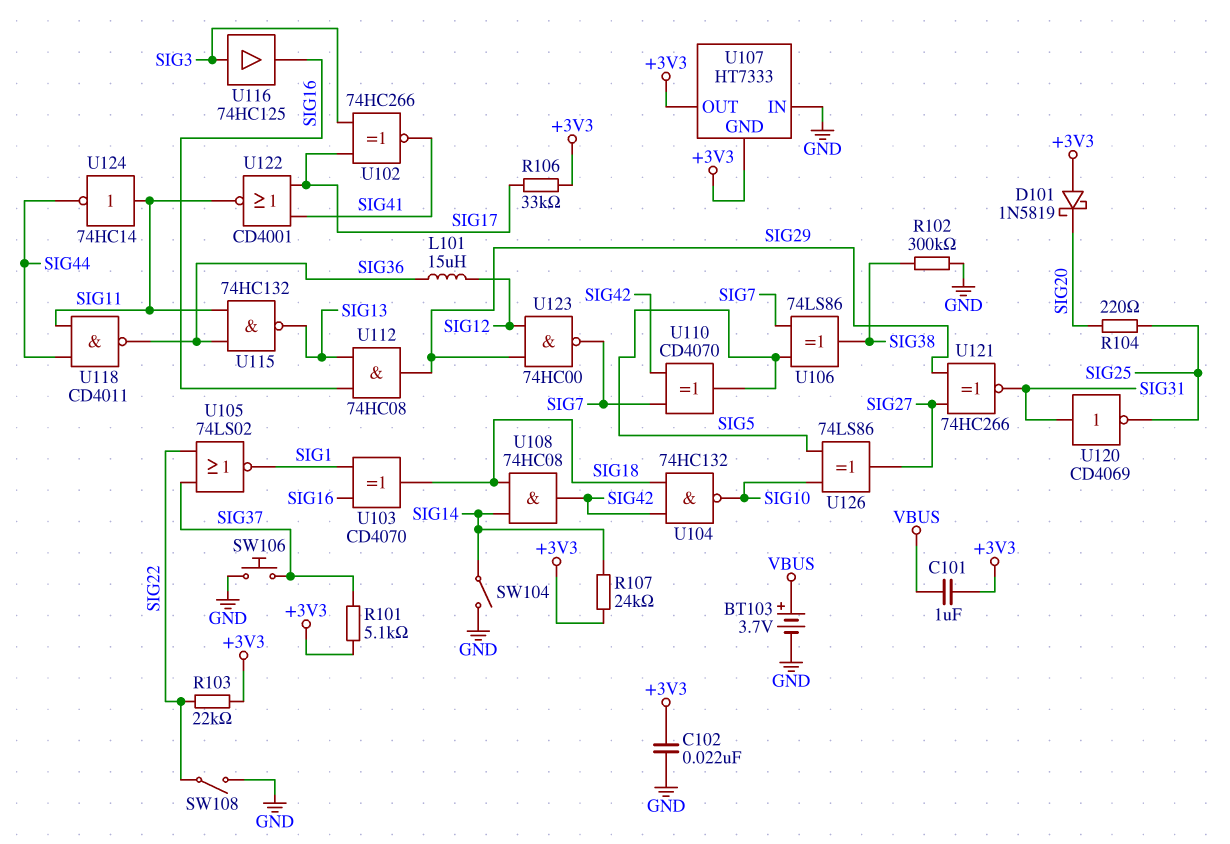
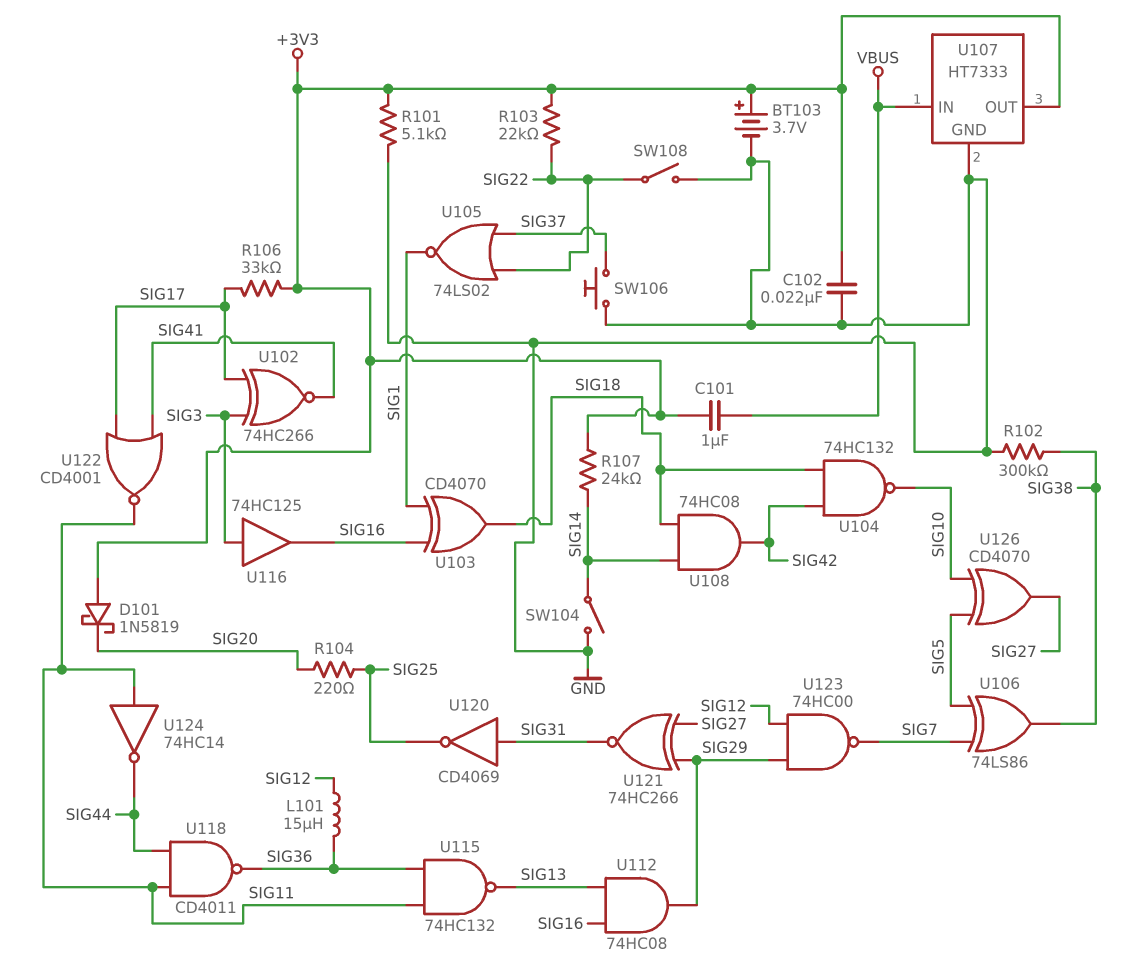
BT103: 3.7V (plus VBUS, minus GND) -> 3.7V (plus +3V3, minus GND)
R101: 5.1k (+3V3, SIG37) -> 5.1k (+3V3, GND)
U107 pin GND: +3V3 -> GND
U107 pin IN: GND -> VBUS
U110: XOR CD4070 (in SIG7, in SIG42, out SIG5) -> none
U126: XOR 74LS86 (in SIG5, in SIG10, out SIG27) -> XOR CD4070 (in SIG5, in SIG10, out SIG27)

